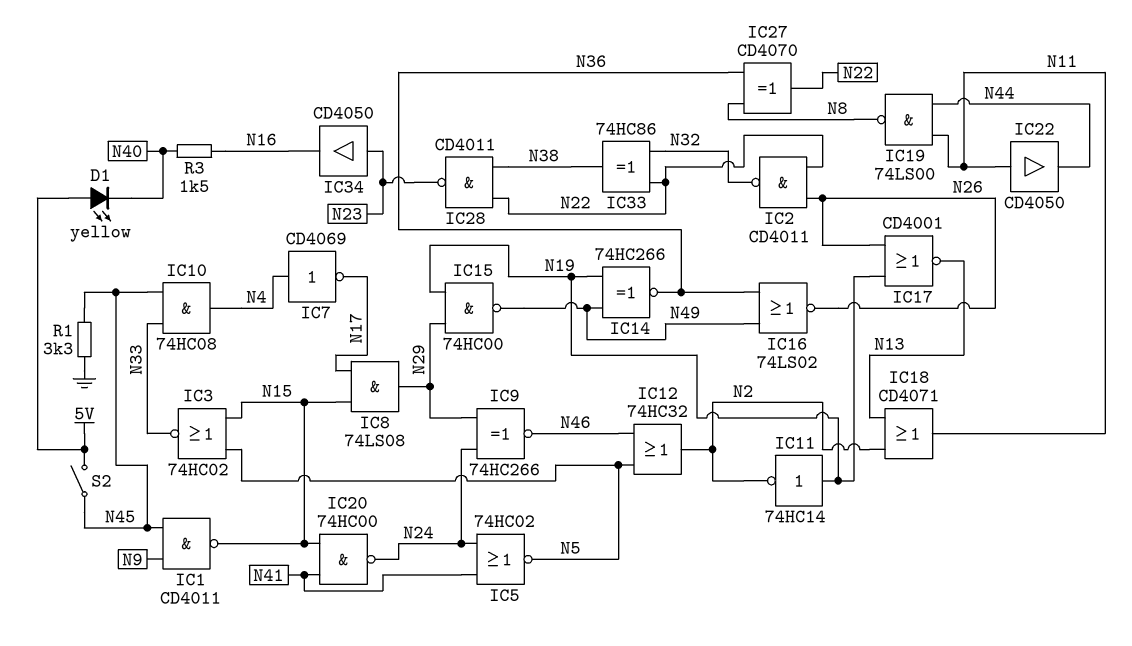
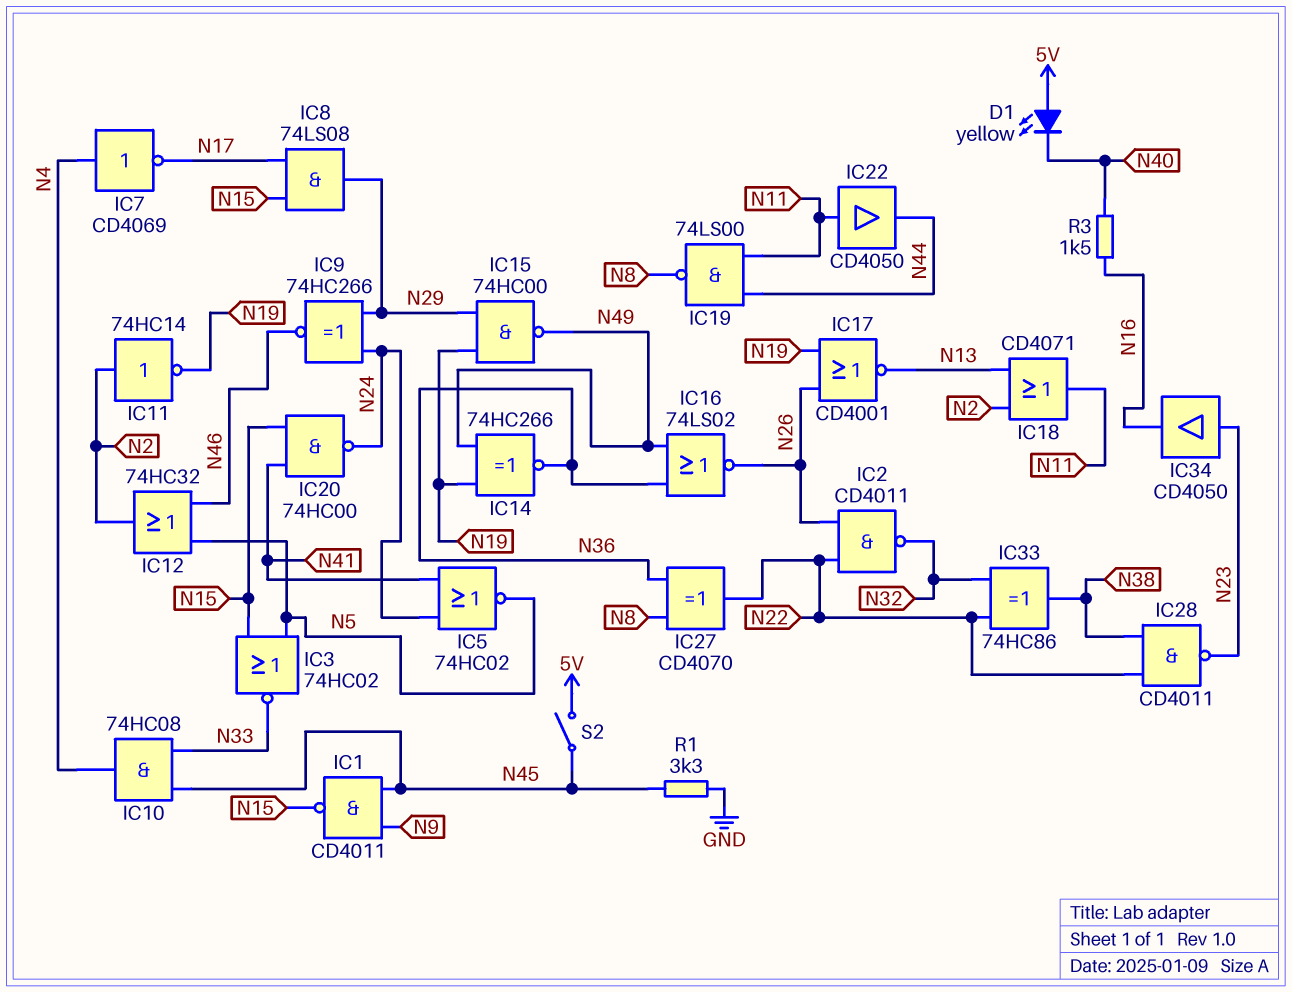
IC11: NOT 74HC14 (in N19, out N2) -> NOT 74HC14 (in N2, out N19)

